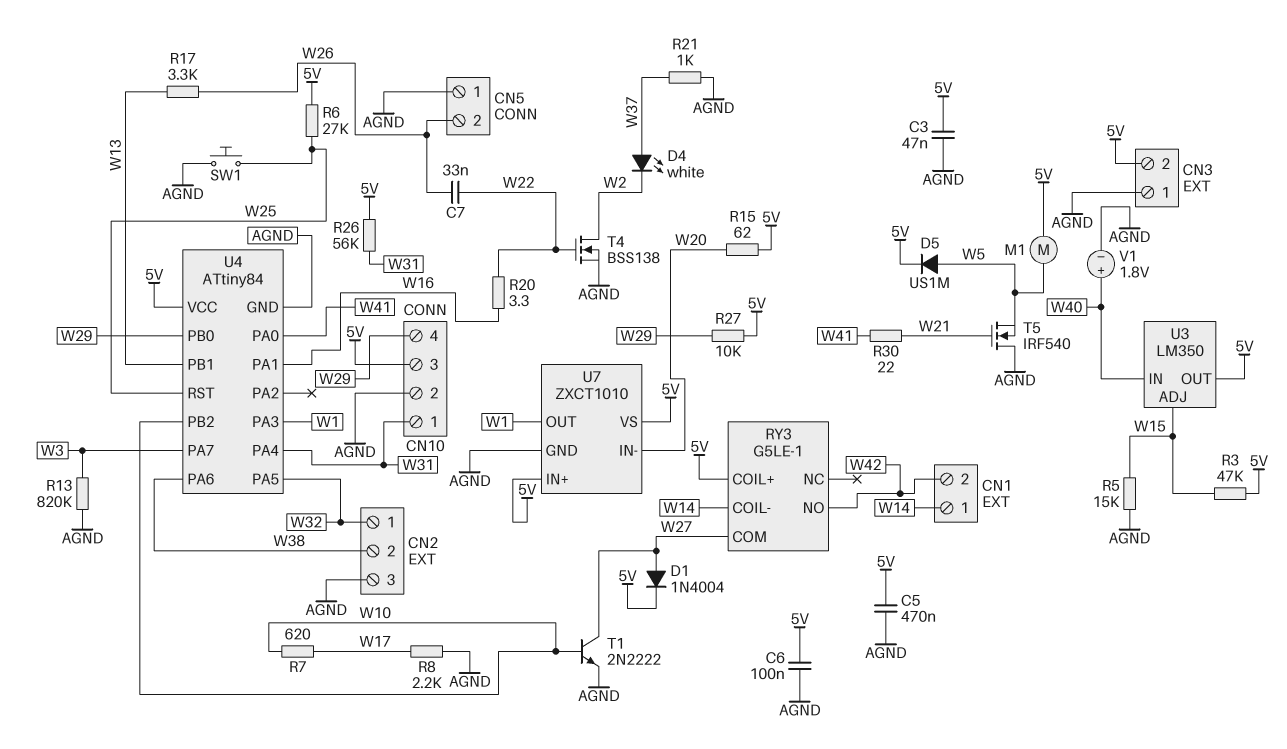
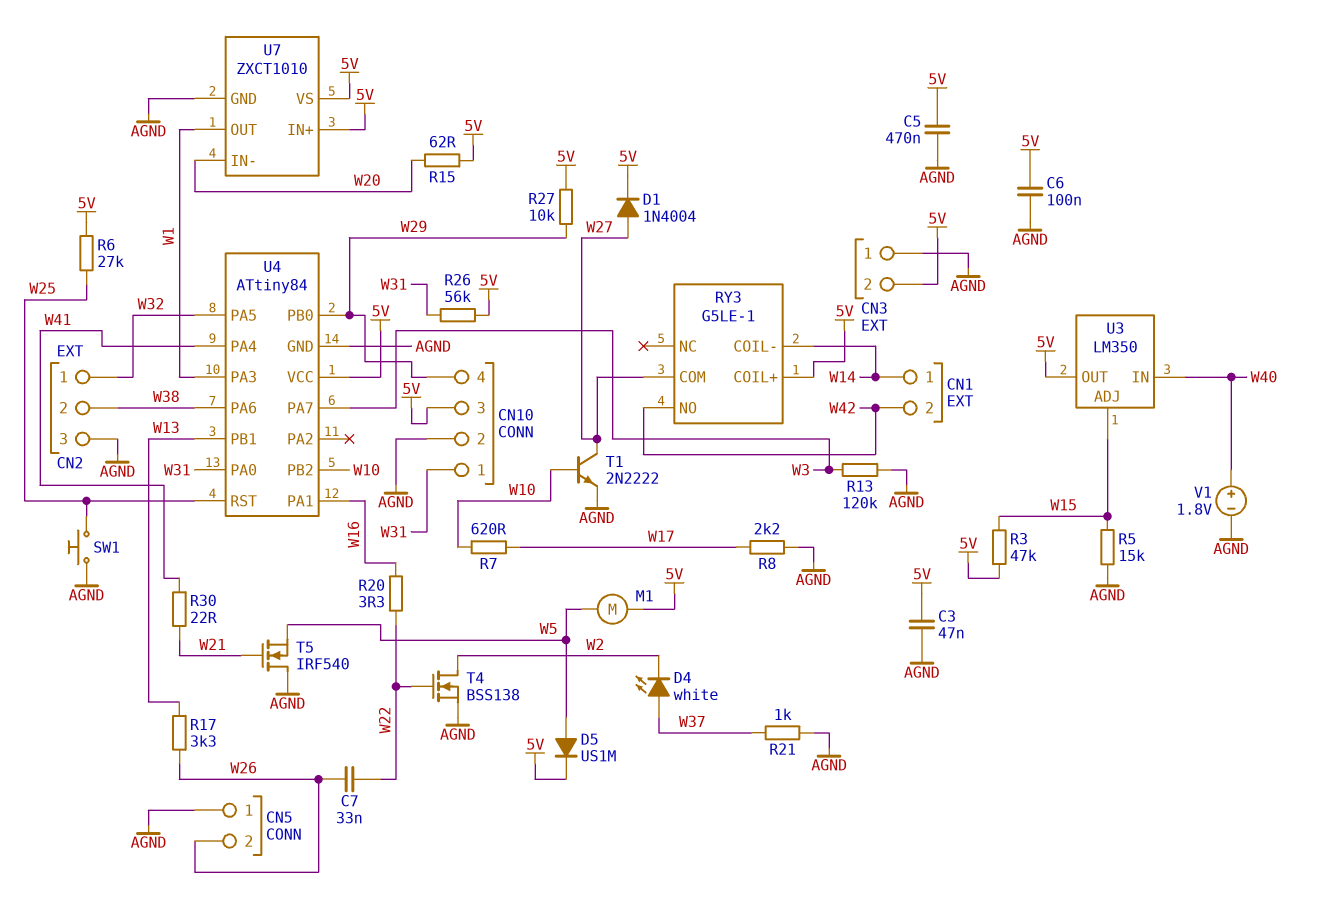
R13: 820k (AGND, W3) -> 120k (AGND, W3)
U4 pin PA0: W41 -> W31
U4 pin PA4: W31 -> W41

